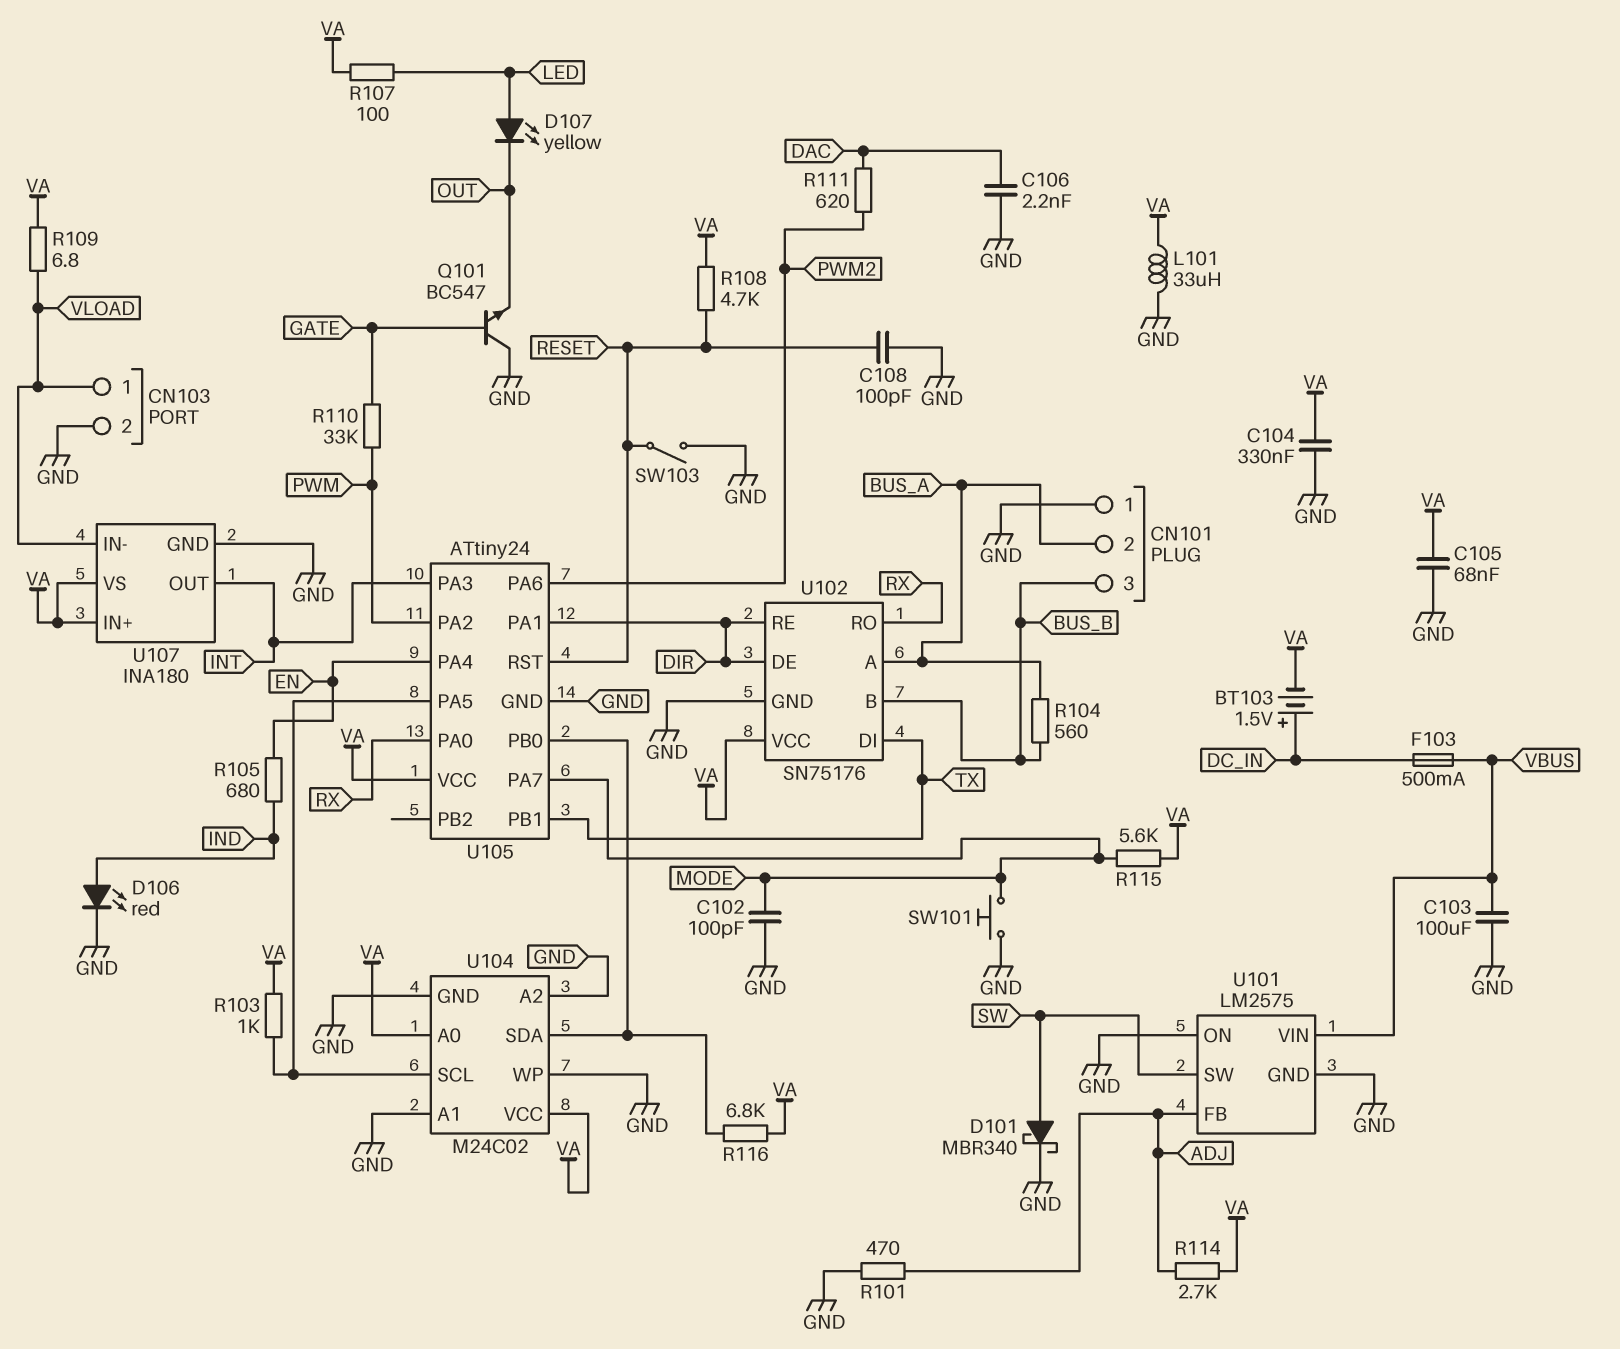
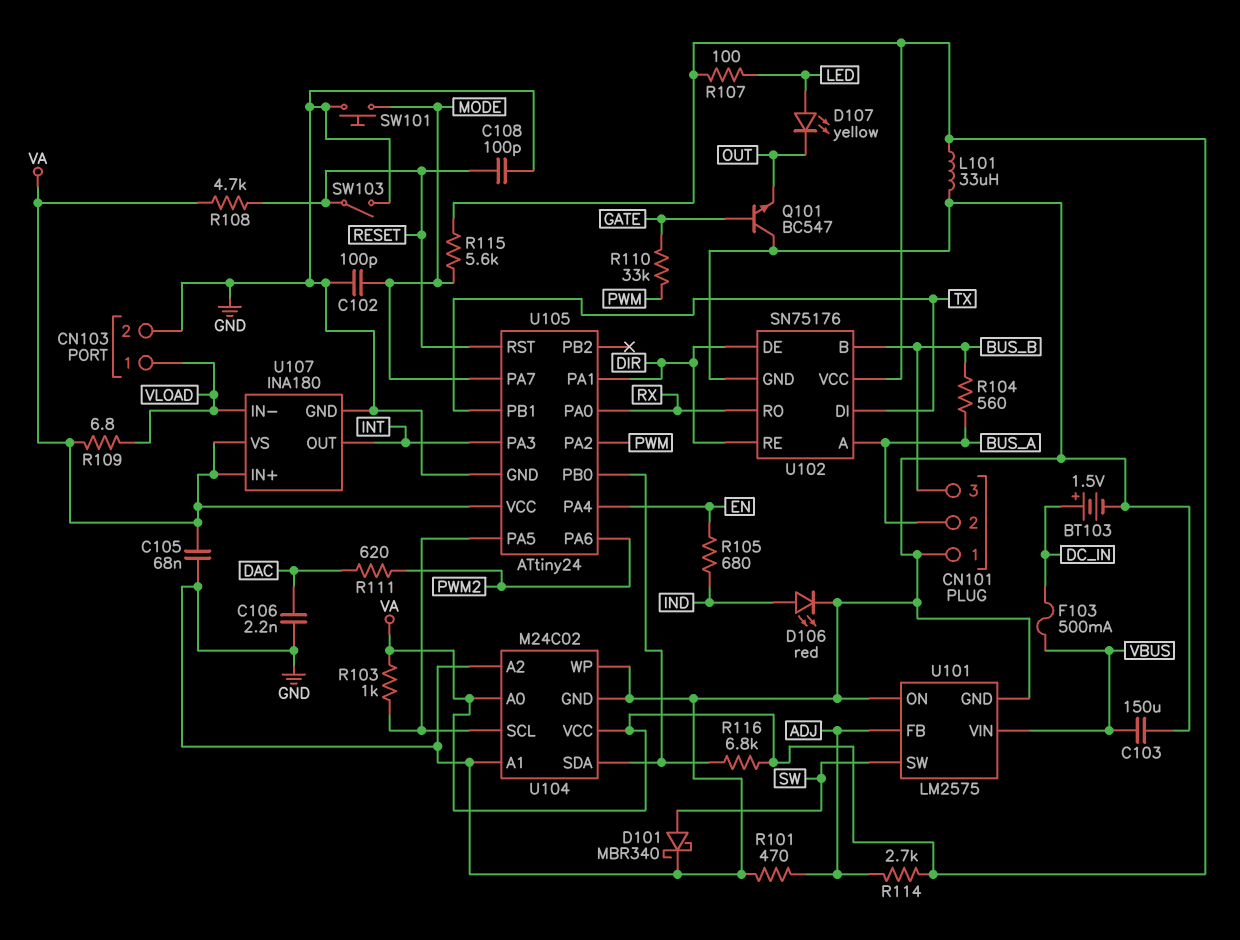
BT103: 1.5V (plus DC_IN, minus VA) -> 1.5V (plus DC_IN, minus GND)
C103: 100uF (GND, VBUS) -> 150uF (GND, VBUS)
C104: 330nF (GND, VA) -> none

